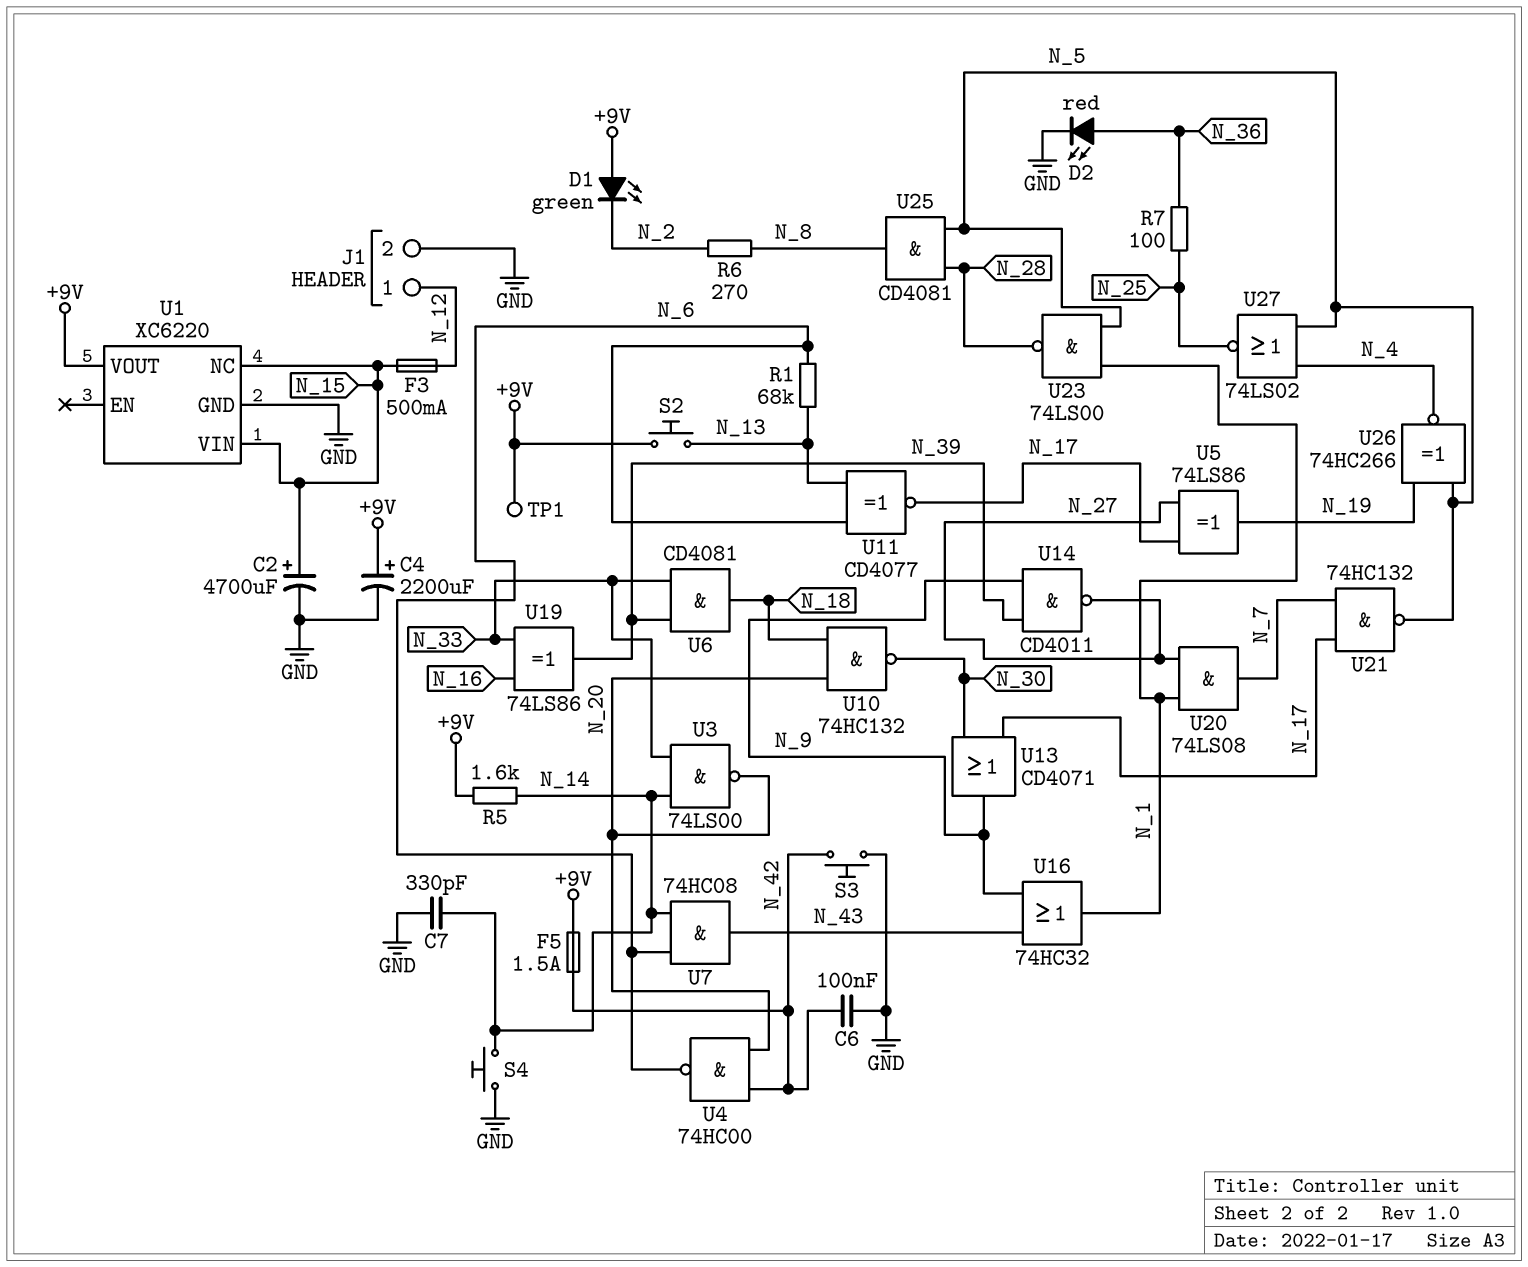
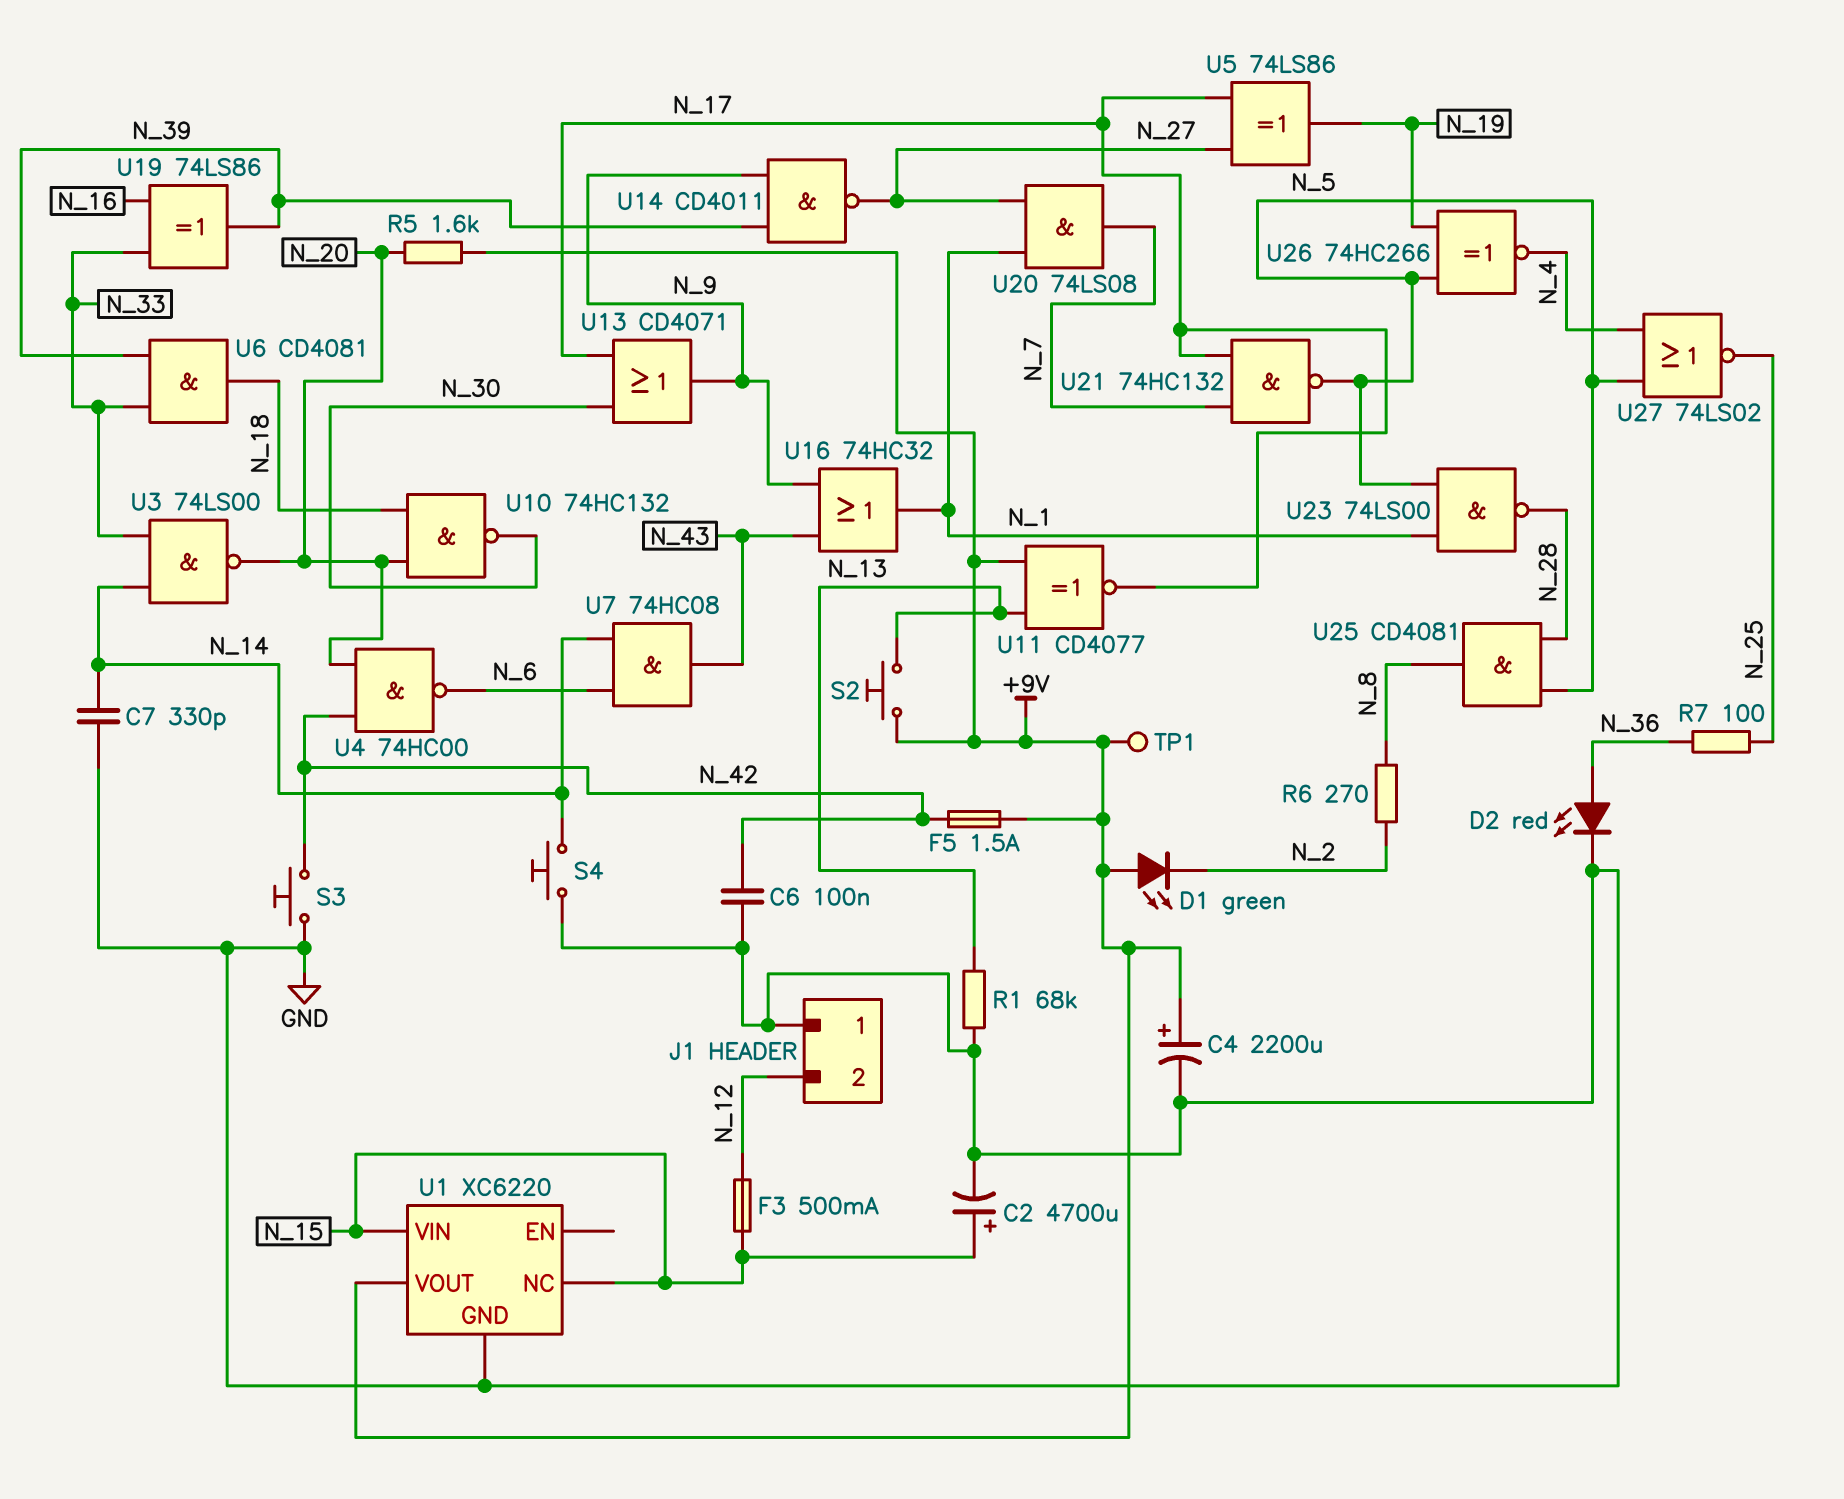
J1 pin 1: N_12 -> GND
J1 pin 2: GND -> N_12
R1: 68k (N_6, N_13) -> 68k (GND, N_13)
R5: 1.6k (+9V, N_14) -> 1.6k (+9V, N_20)
U11: XNOR CD4077 (in N_6, in N_13, out N_17) -> XNOR CD4077 (in +9V, in N_13, out N_17)

